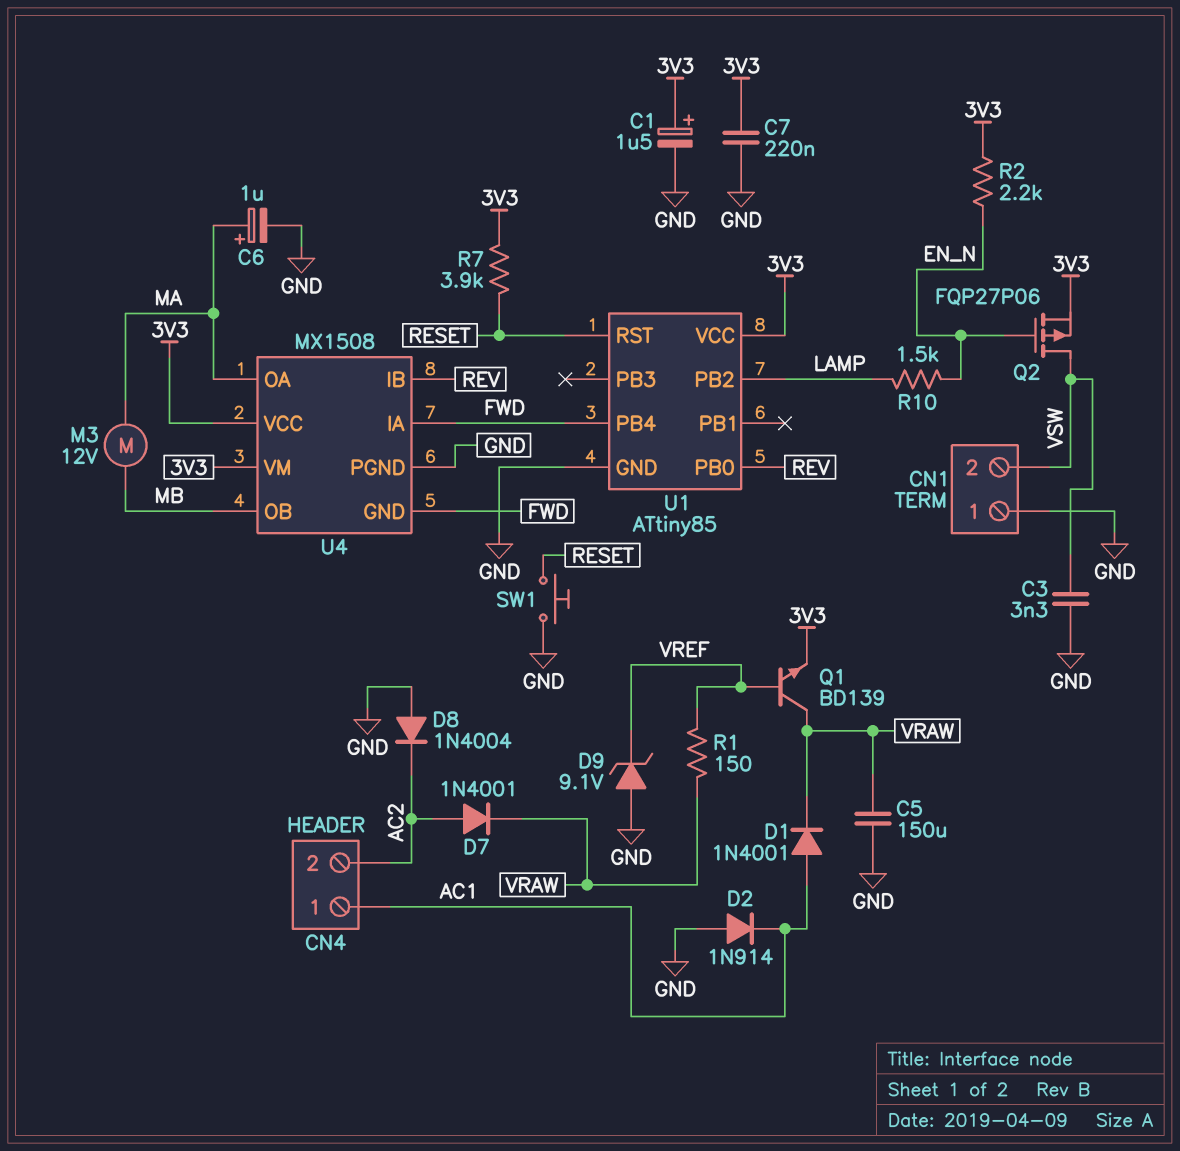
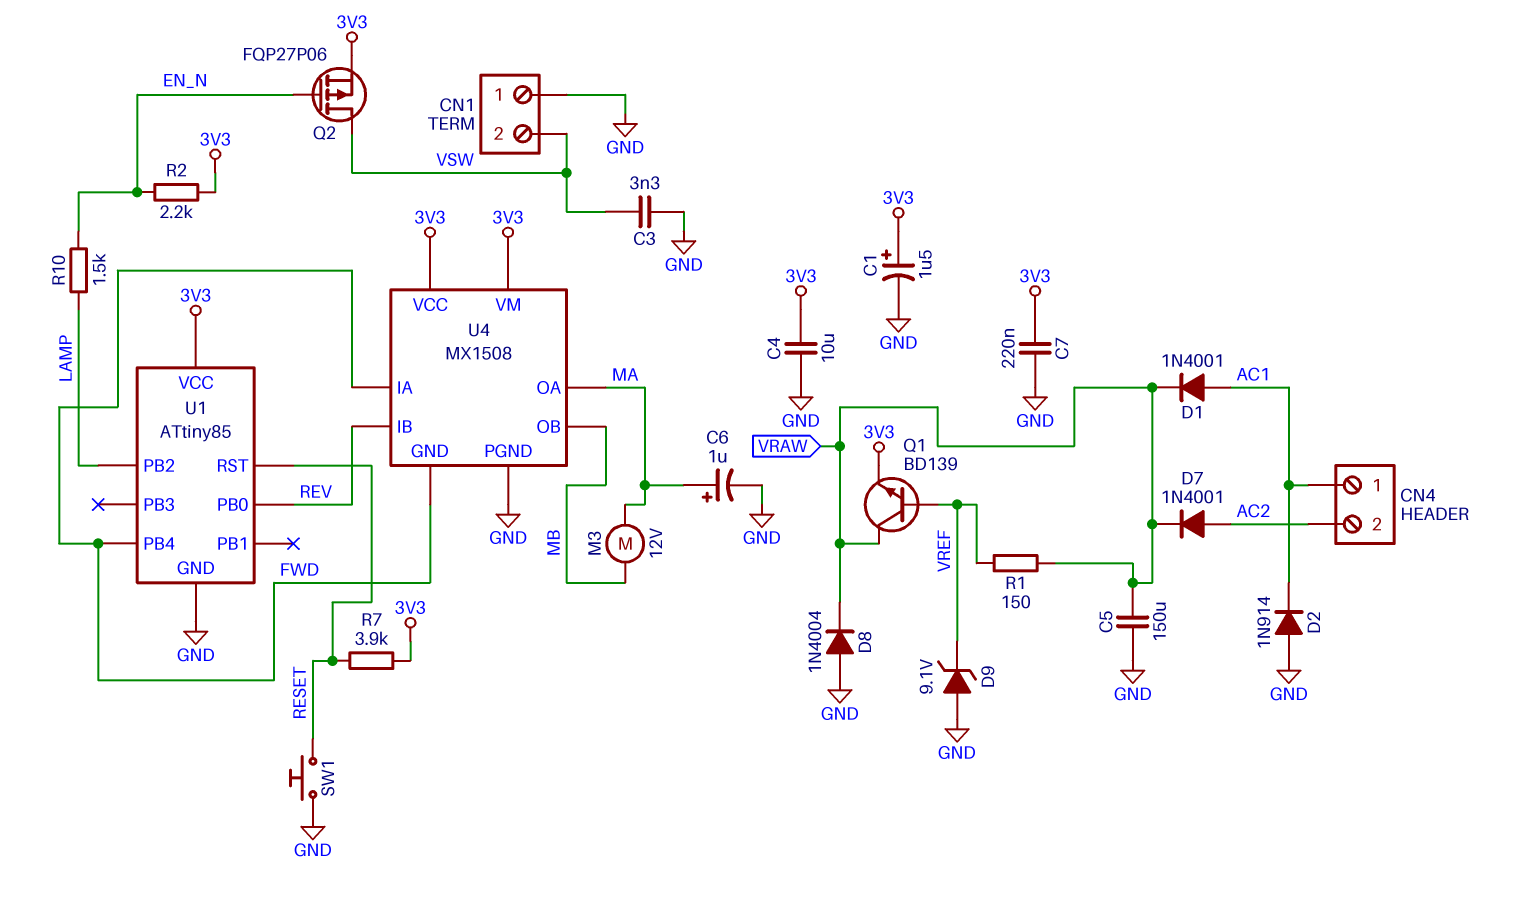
C4: none -> 10uF (3V3, GND)
D8: diode 1N4004 (A GND, K AC2) -> diode 1N4004 (A GND, K VRAW)

